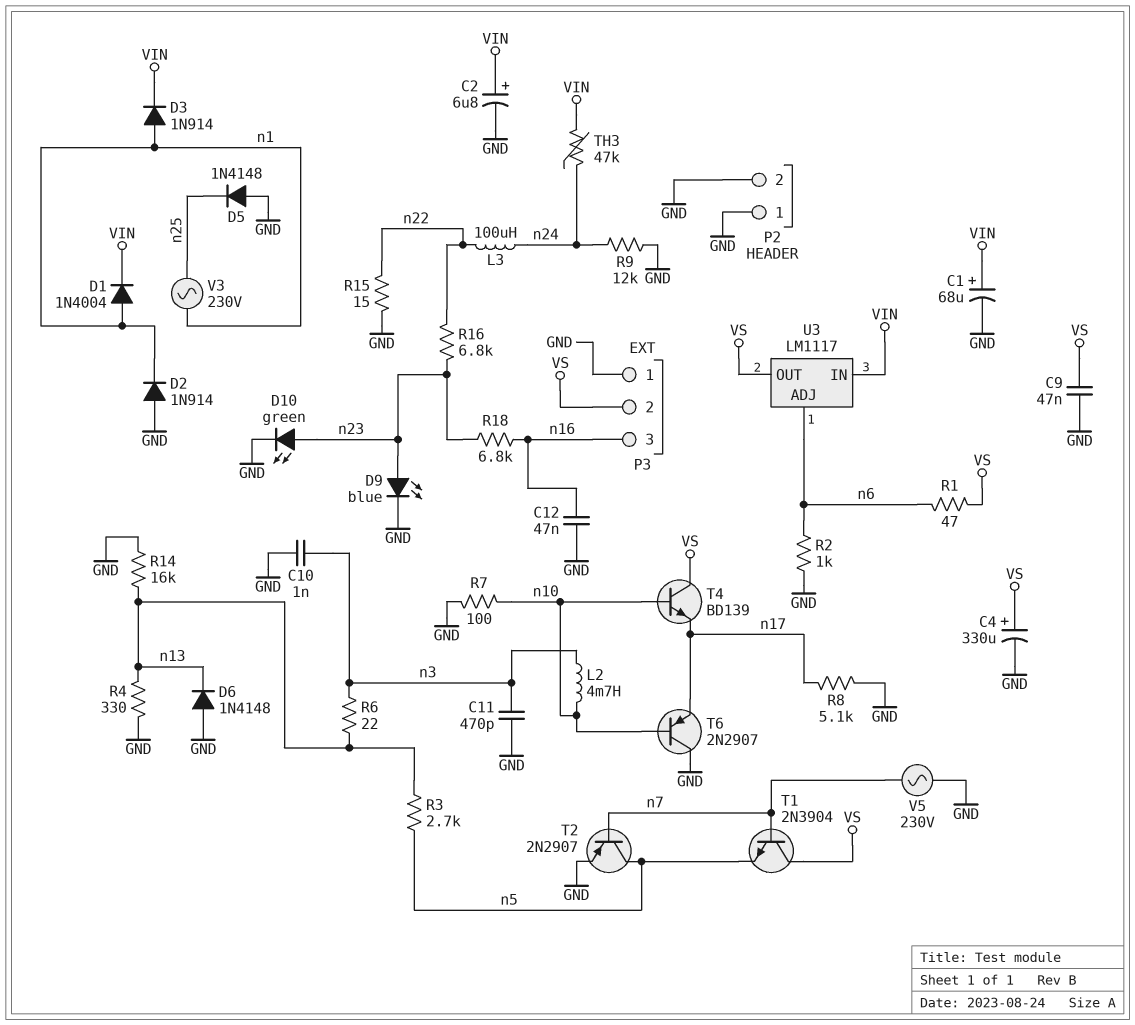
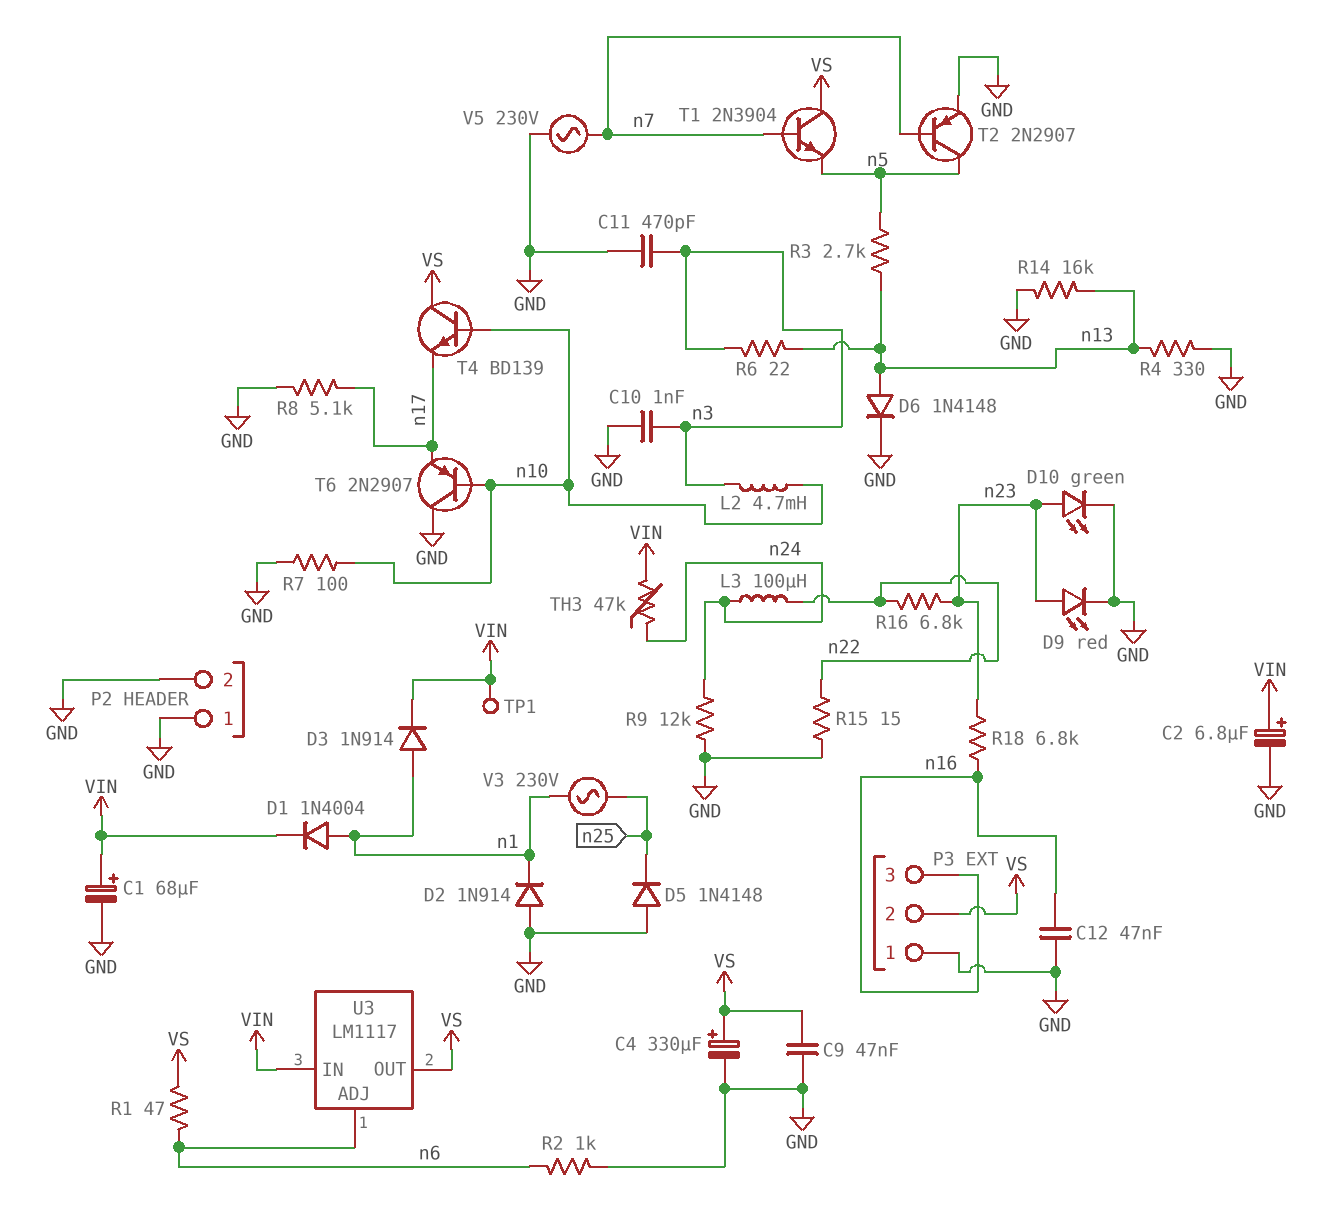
D6: diode 1N4148 (A GND, K n13) -> diode 1N4148 (A n13, K GND)
D9: LED blue (A n23, K GND) -> LED red (A n23, K GND)
TP1: none -> test point (VIN)

